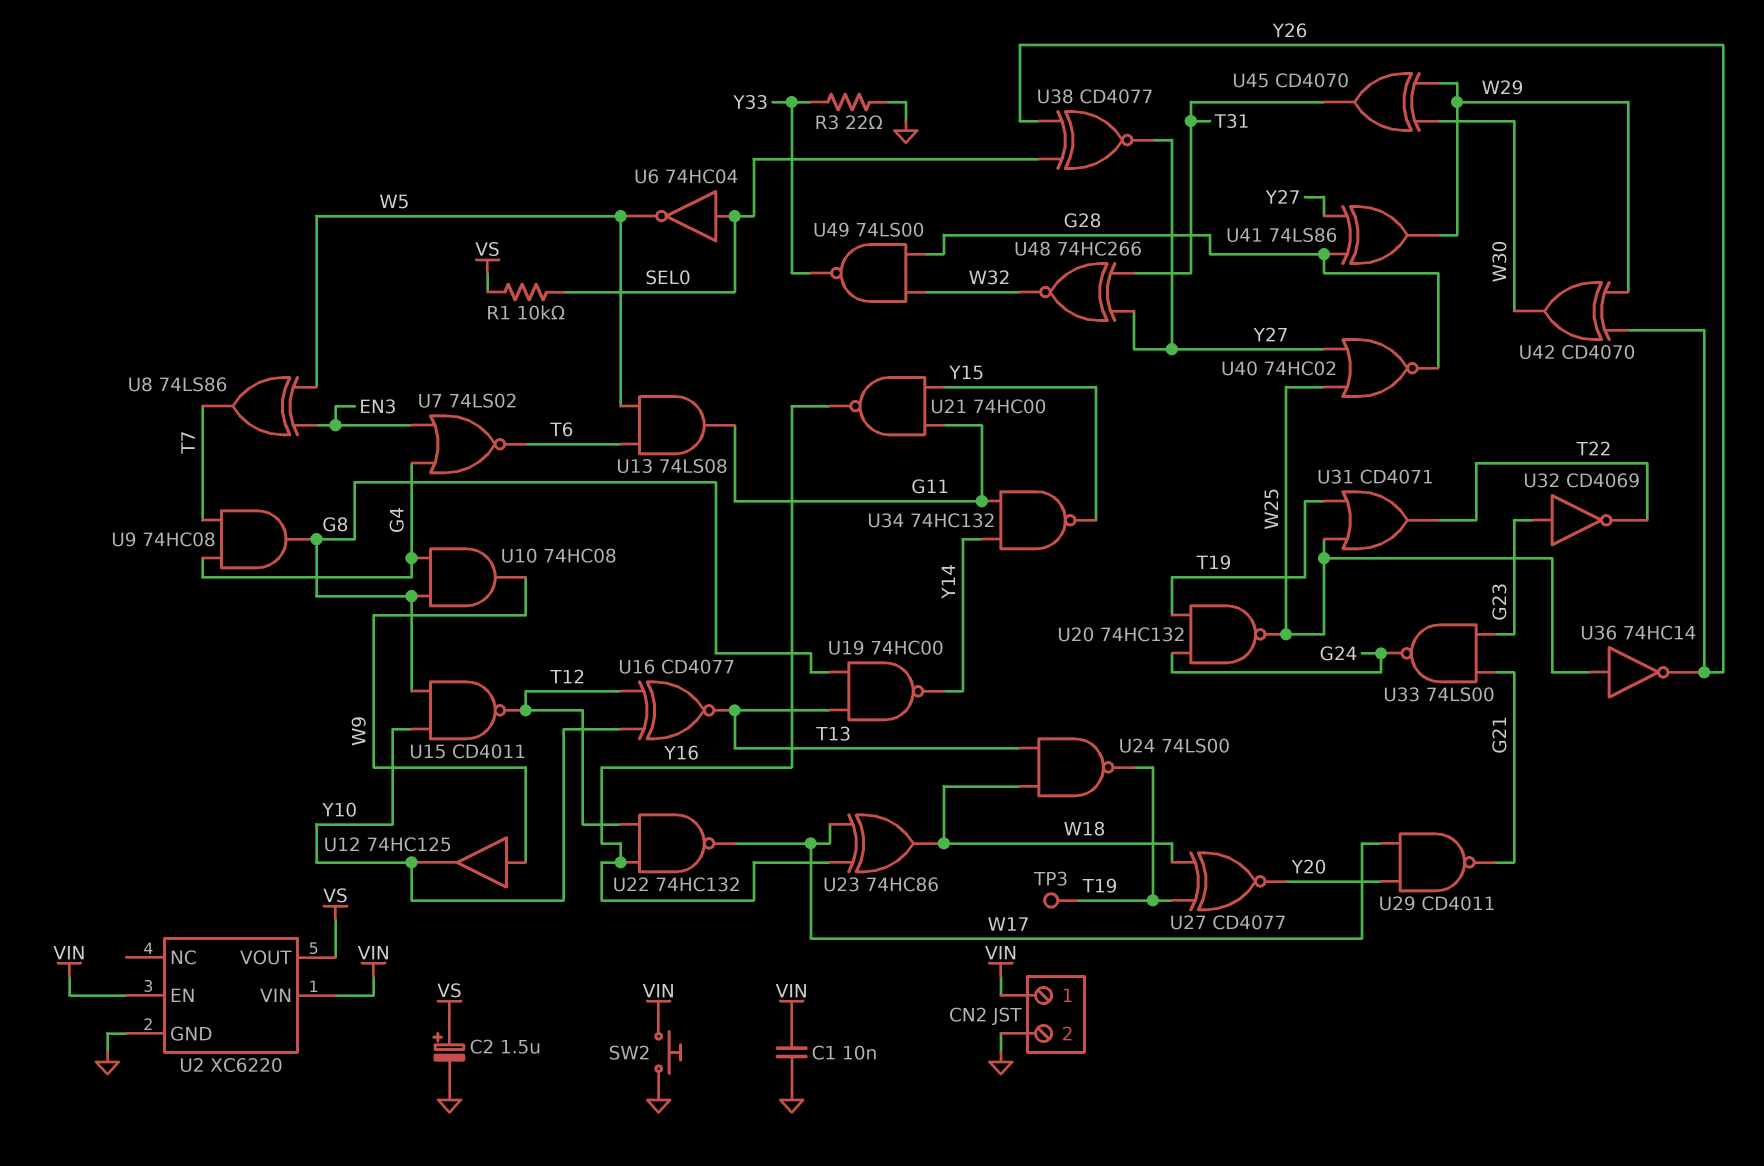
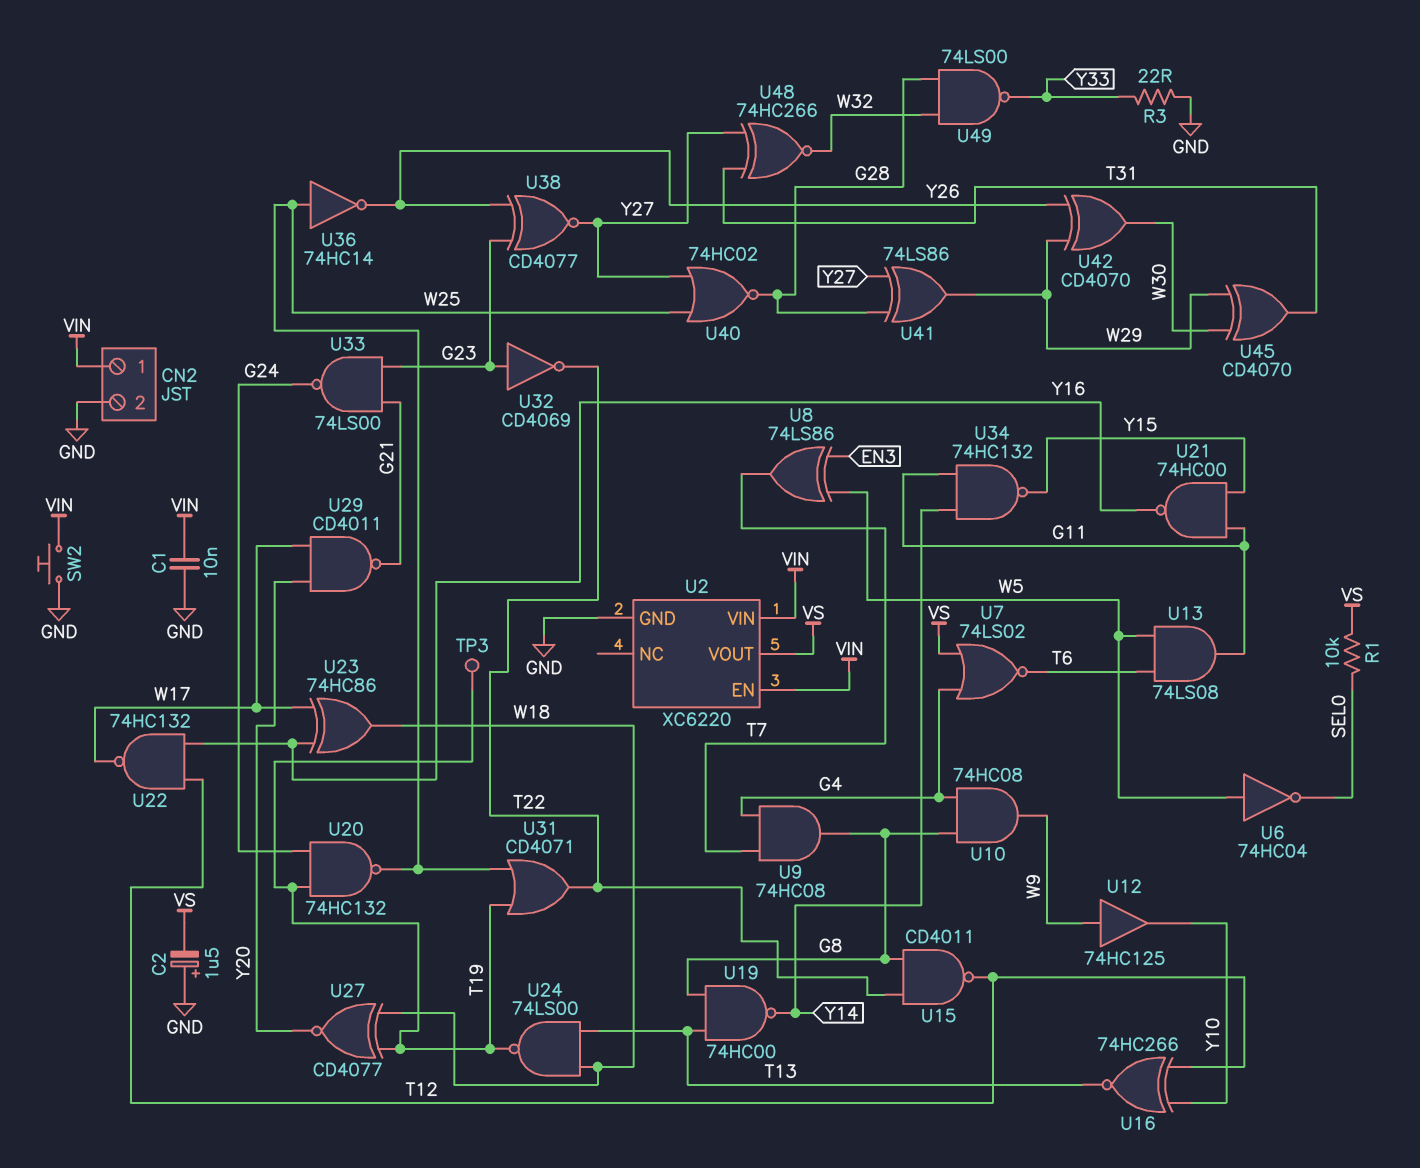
C2: 1.5uF (plus VS, minus GND) -> 1.5uF (plus GND, minus VS)
U6: NOT 74HC04 (in SEL0, out W5) -> NOT 74HC04 (in W5, out SEL0)
U7: NOR 74LS02 (in EN3, in G4, out T6) -> NOR 74LS02 (in G4, in VS, out T6)
U15: NAND CD4011 (in G8, in Y10, out T12) -> NAND CD4011 (in G8, in T22, out T12)
U16: XNOR CD4077 (in T12, in Y10, out T13) -> XNOR 74HC266 (in T12, in Y10, out T13)
U38: XNOR CD4077 (in SEL0, in Y26, out Y27) -> XNOR CD4077 (in G23, in Y26, out Y27)

